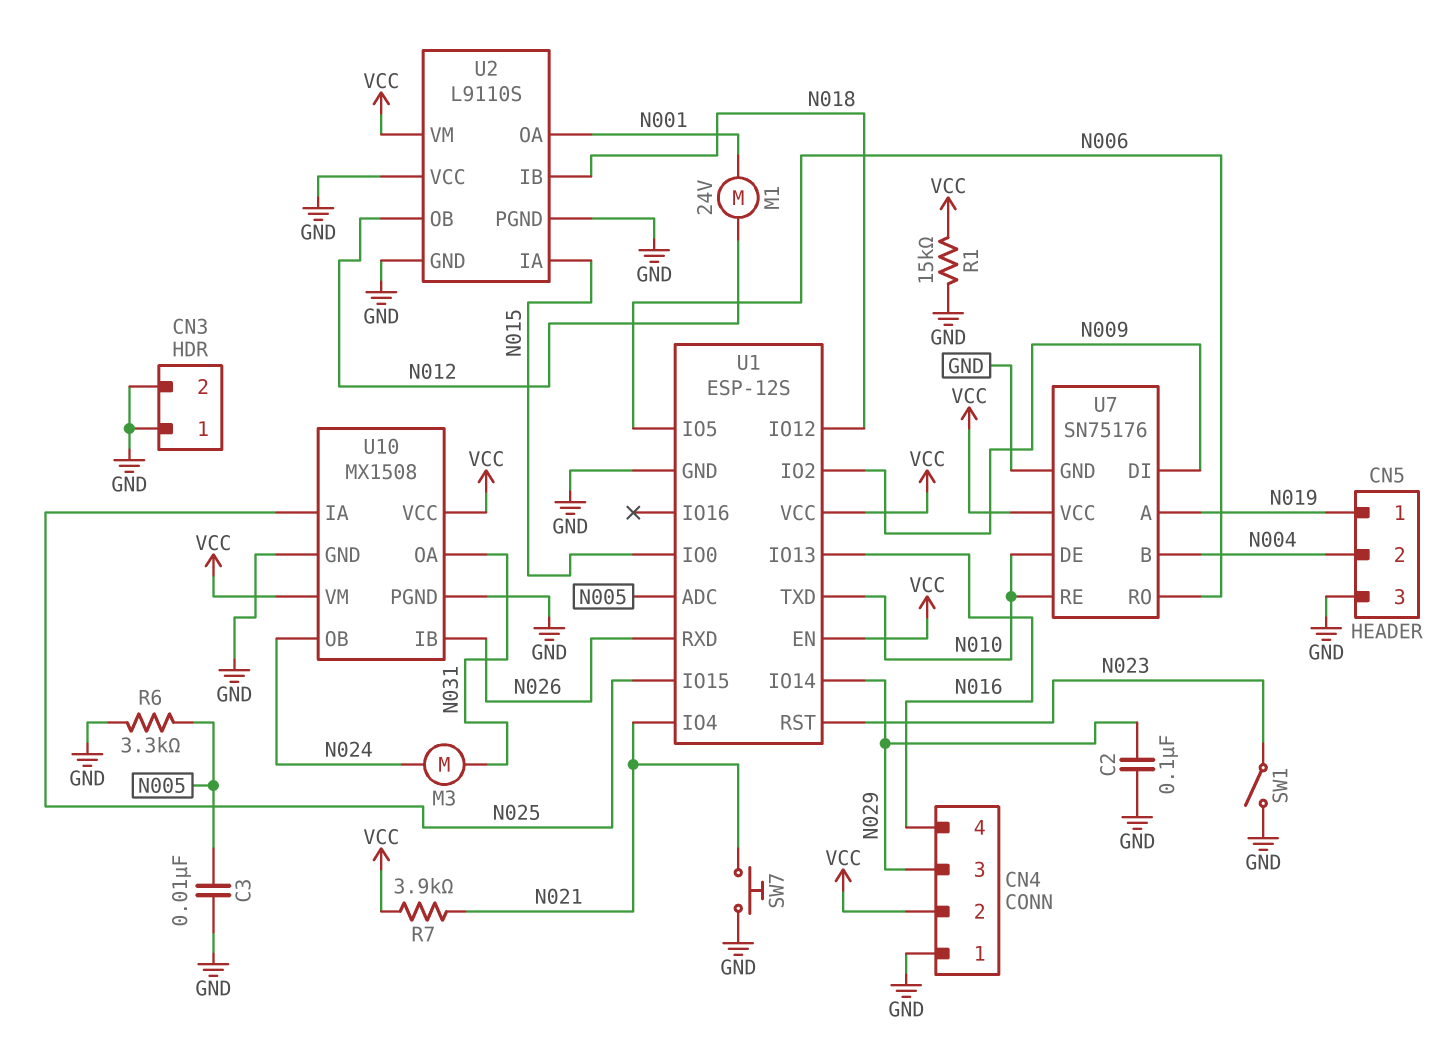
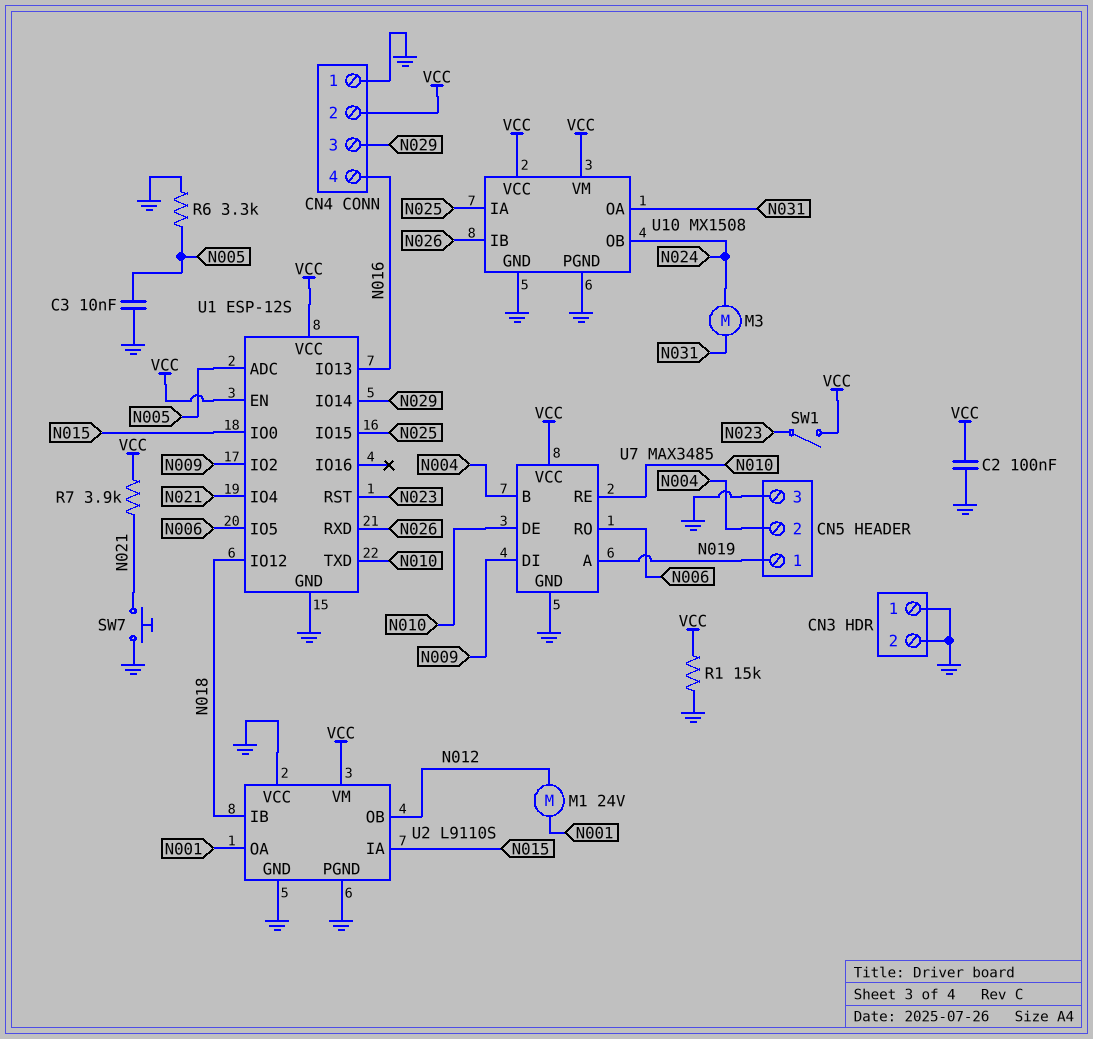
C2: 100nF (GND, N029) -> 100nF (GND, VCC)
SW1: switch (GND, N023) -> switch (N023, VCC)
U7: SN75176 -> MAX3485

